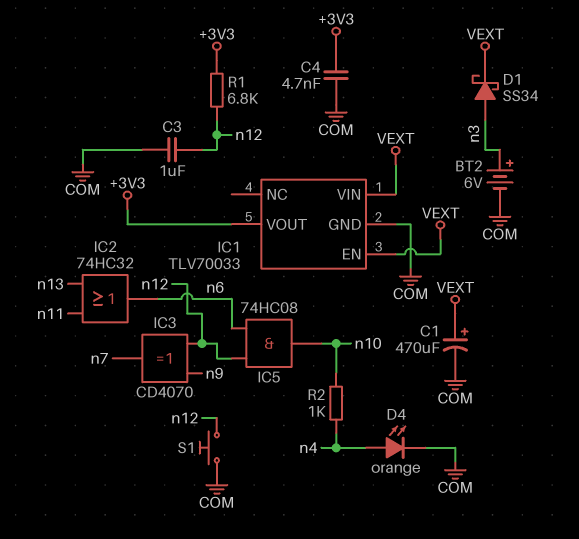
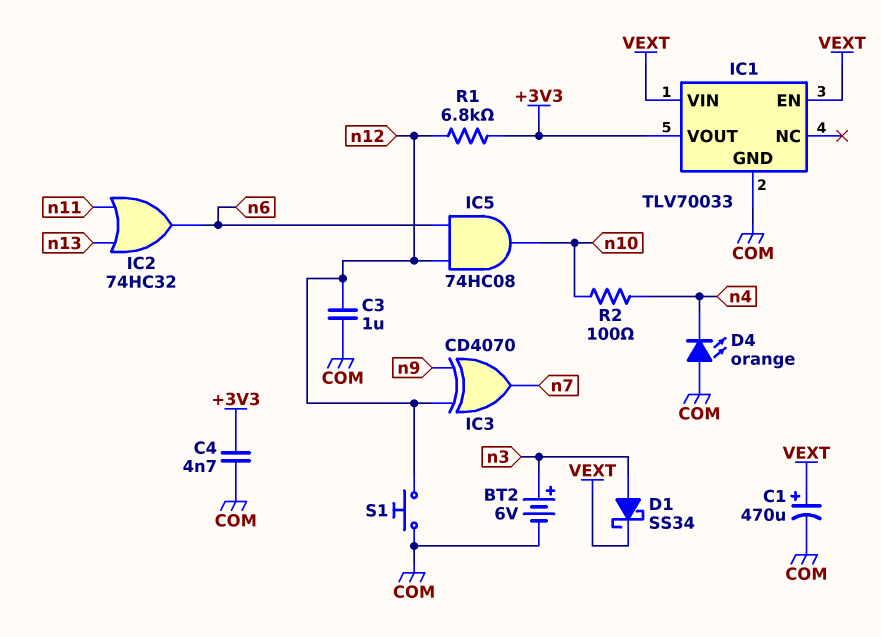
D4: LED orange (A n4, K COM) -> LED orange (A COM, K n4)
R2: 1k (n4, n10) -> 100 (n4, n10)

